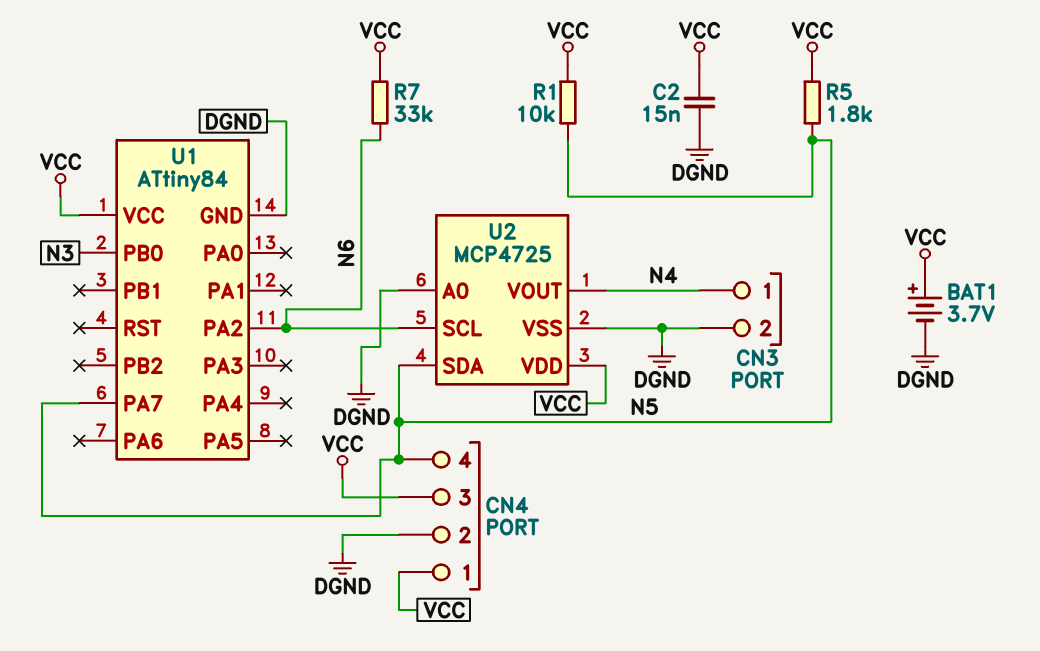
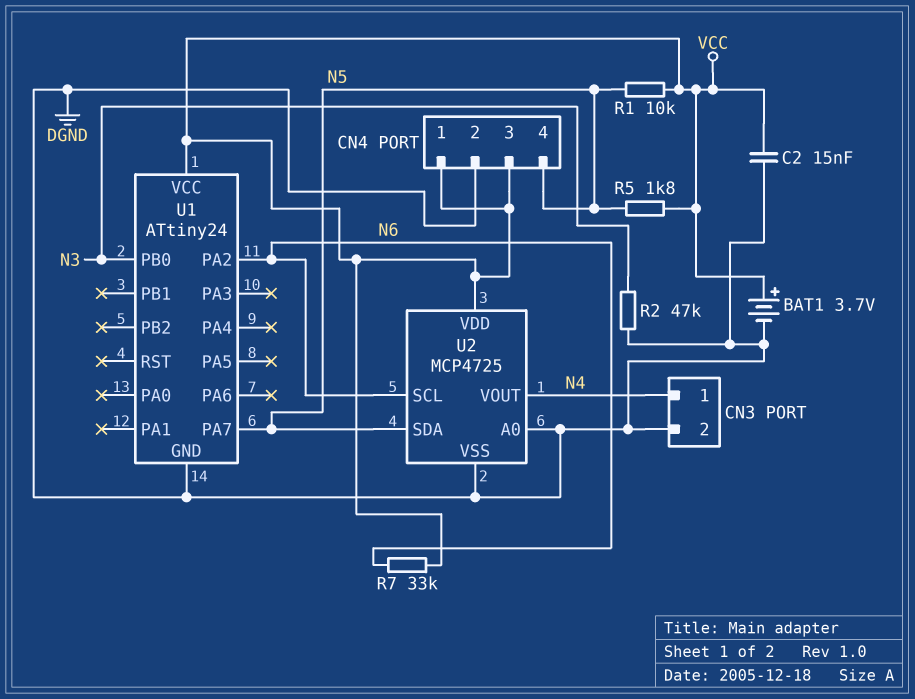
R2: none -> 47k (DGND, N3)
U1: ATtiny84 -> ATtiny24

